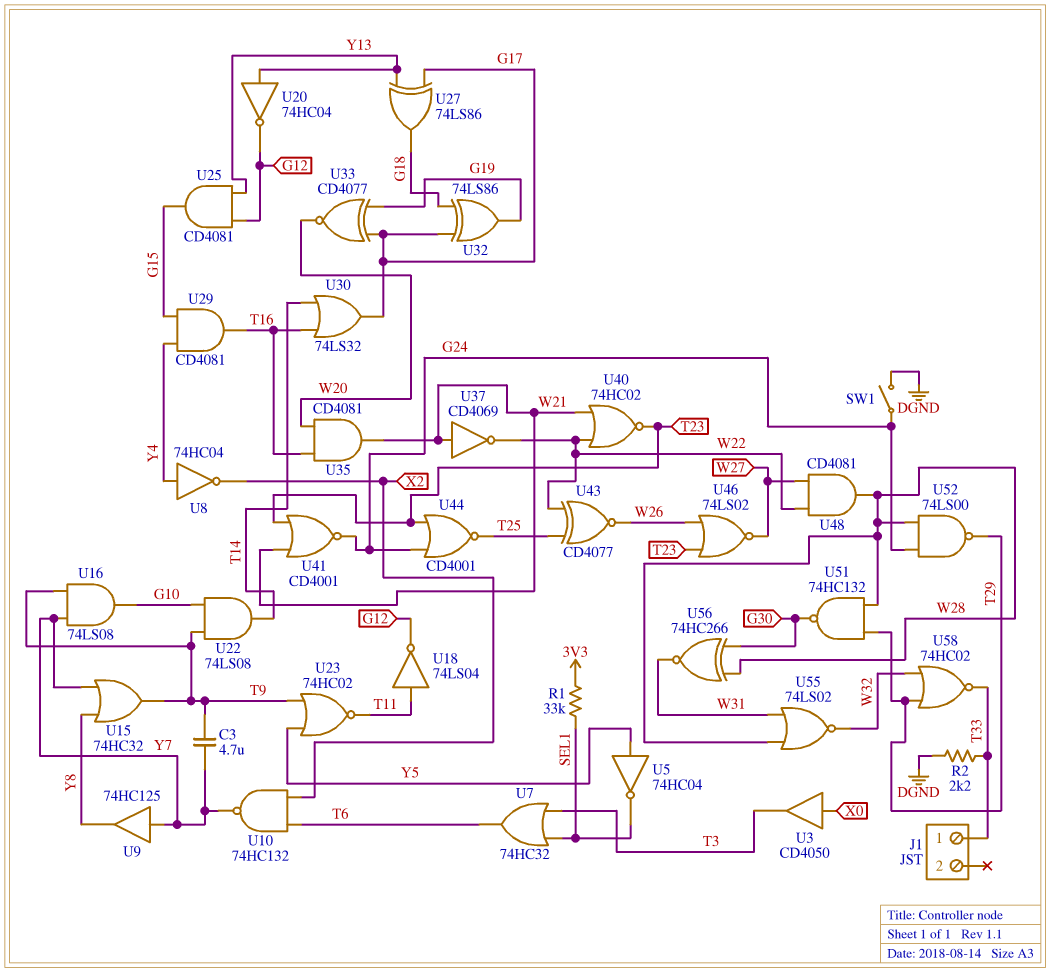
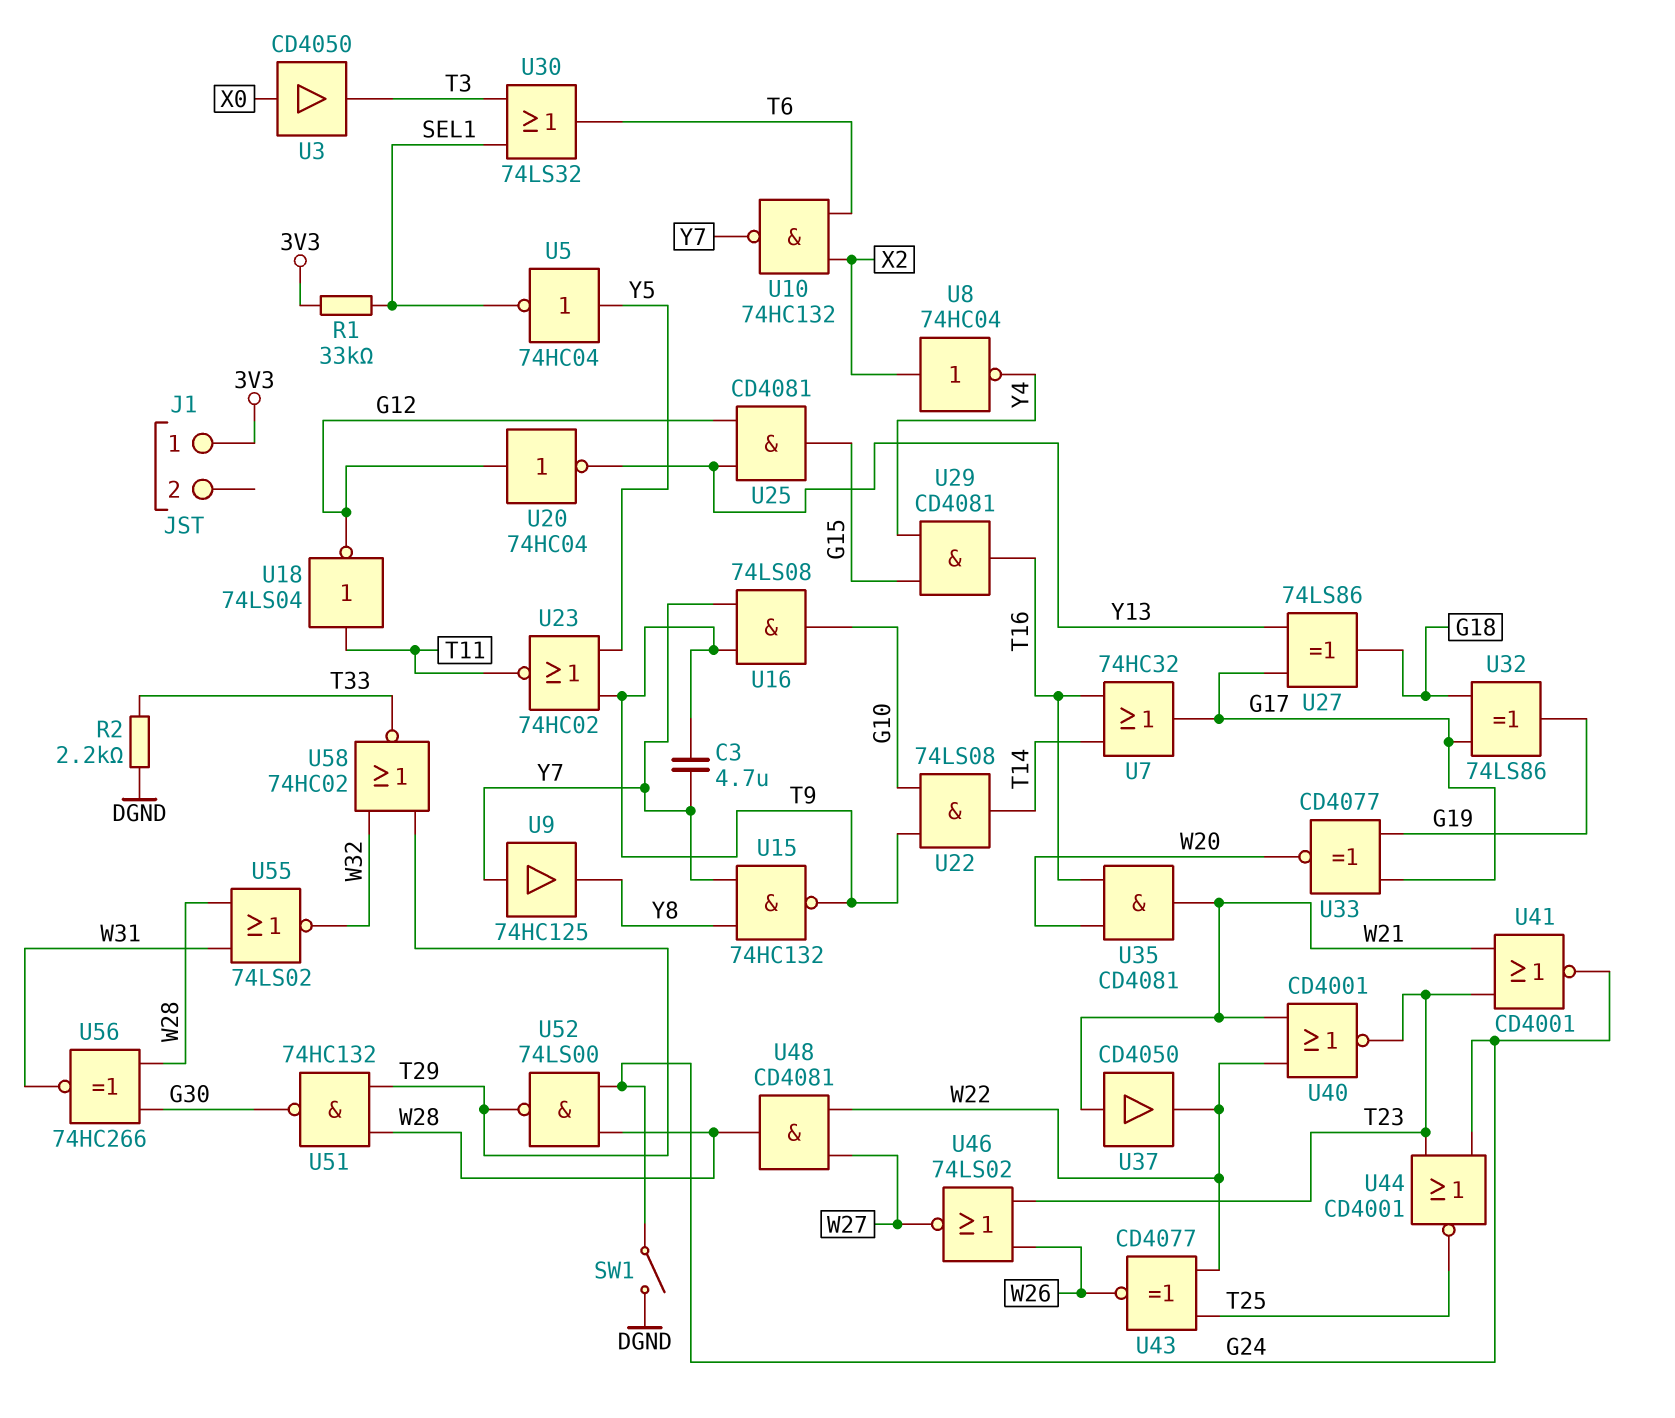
J1 pin 1: T33 -> 3V3
U7: OR 74HC32 (in SEL1, in T3, out T6) -> OR 74HC32 (in T14, in T16, out G17)
U8: NOT 74HC04 (in Y4, out X2) -> NOT 74HC04 (in X2, out Y4)
U15: OR 74HC32 (in Y7, in Y8, out T9) -> NAND 74HC132 (in Y7, in Y8, out T9)
U20: NOT 74HC04 (in Y13, out G12) -> NOT 74HC04 (in G12, out Y13)
U30: OR 74LS32 (in T14, in T16, out G17) -> OR 74LS32 (in SEL1, in T3, out T6)
U37: NOT CD4069 (in W21, out W22) -> buffer CD4050 (in W21, out W22)
U40: NOR 74HC02 (in W21, in W22, out T23) -> NOR CD4001 (in W21, in W22, out T23)

